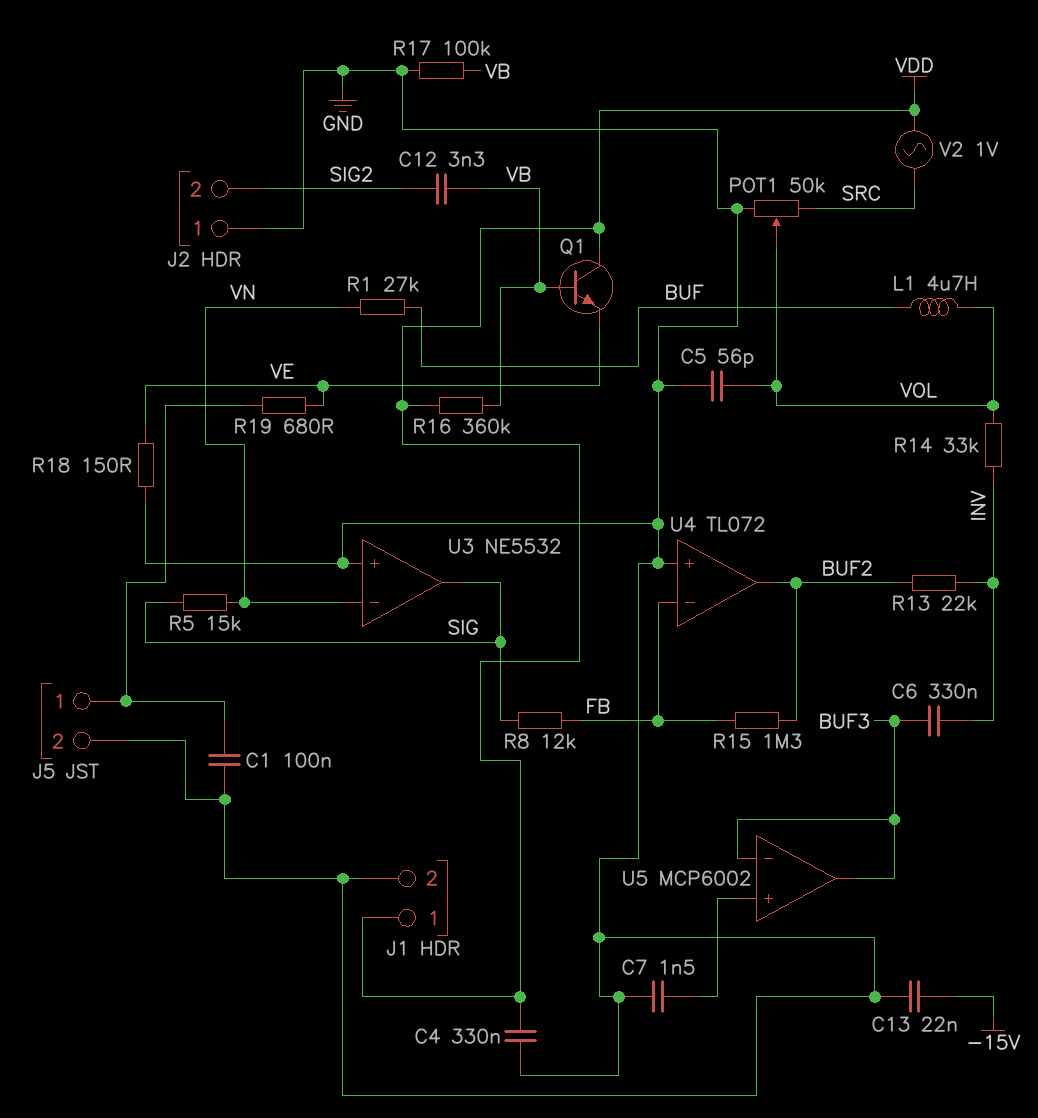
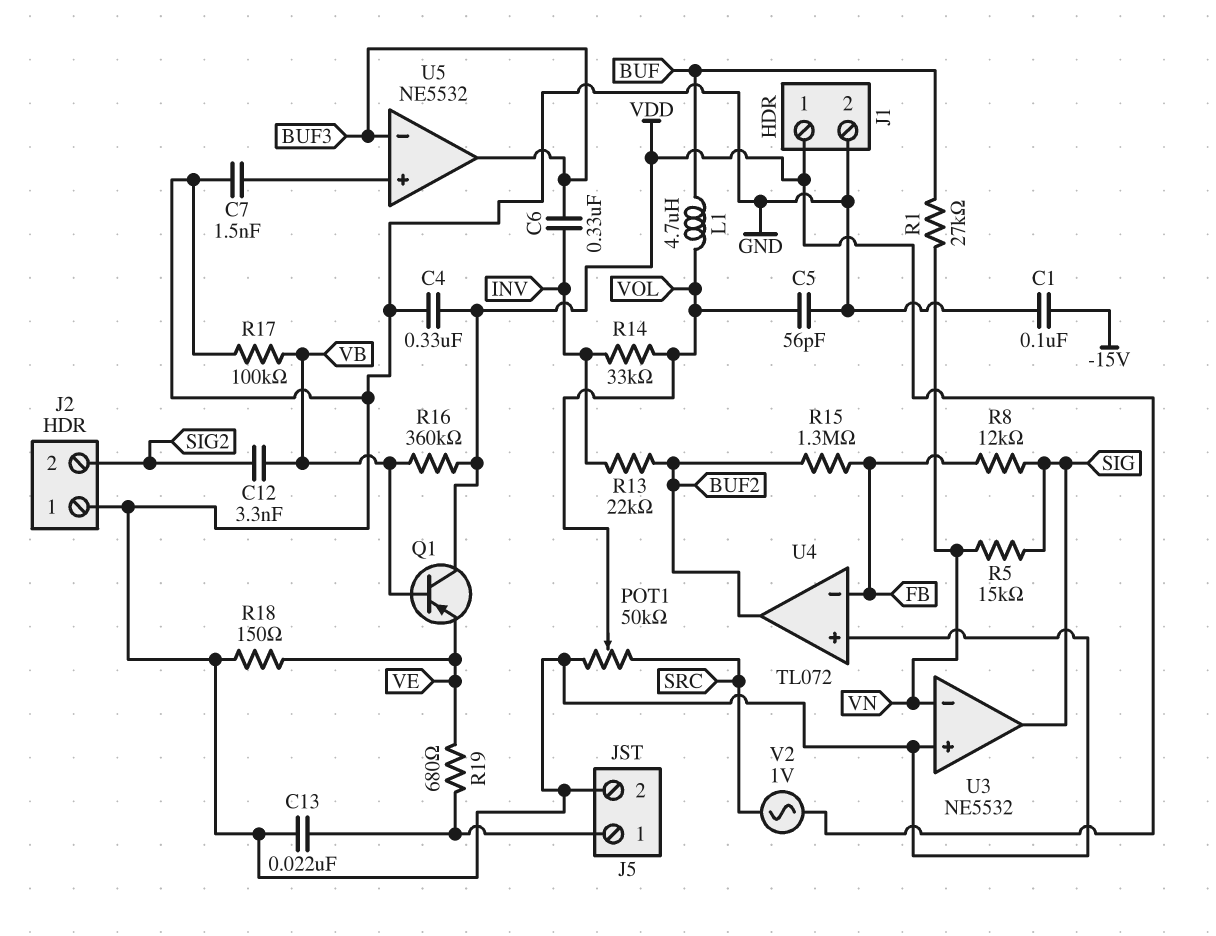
C1: 100nF (GND, J5/1) -> 100nF (-15V, GND)
C13: 22nF (-15V, GND) -> 22nF (GND, J5/1)
Q1: NPN (B VB, C VDD, E VE) -> PNP (B VB, C VDD, E VE)
U5: MCP6002 -> NE5532

